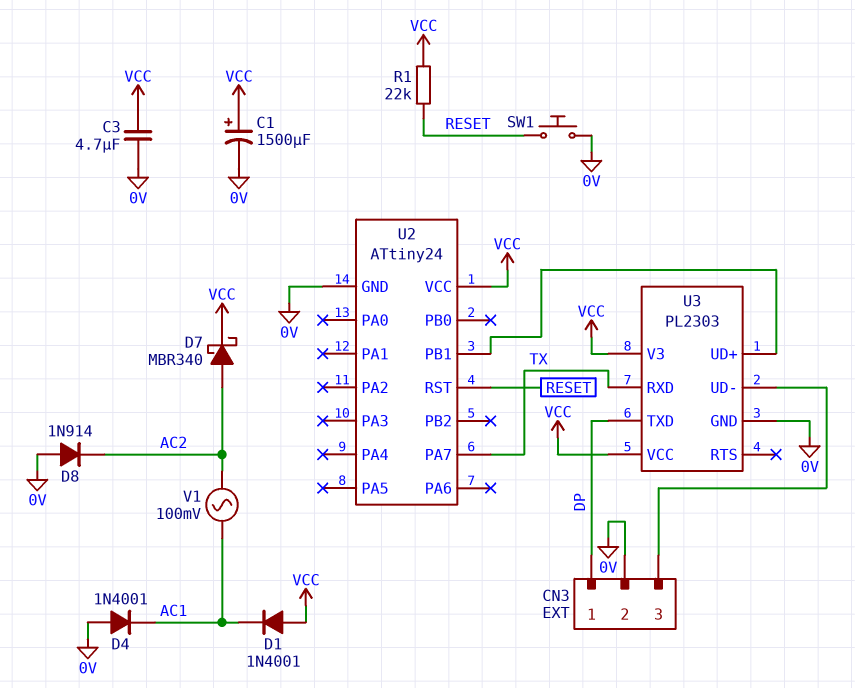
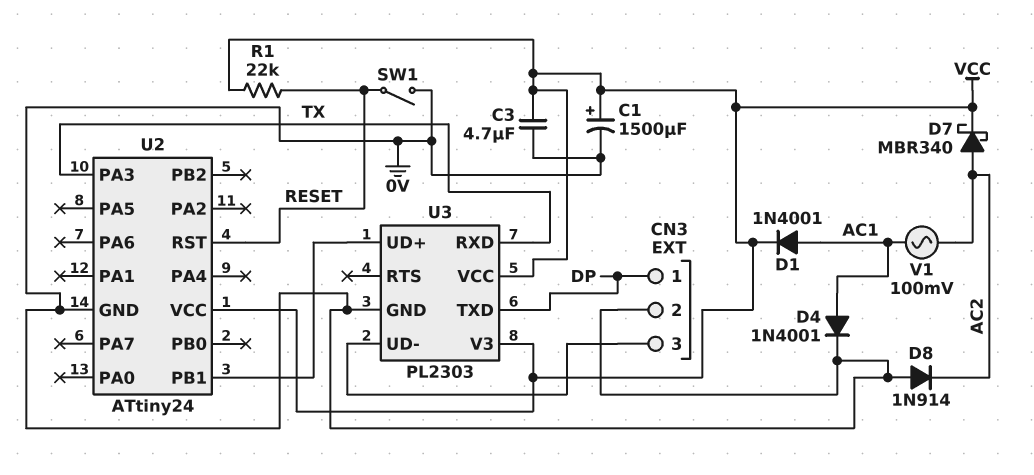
D1: diode 1N4001 (A VCC, K AC1) -> diode 1N4001 (A AC1, K VCC)
D4: diode 1N4001 (A 0V, K AC1) -> diode 1N4001 (A AC1, K 0V)
SW1: button (0V, RESET) -> switch (0V, RESET)
U2 pin PA3: none -> TX
U2 pin PA7: TX -> none

